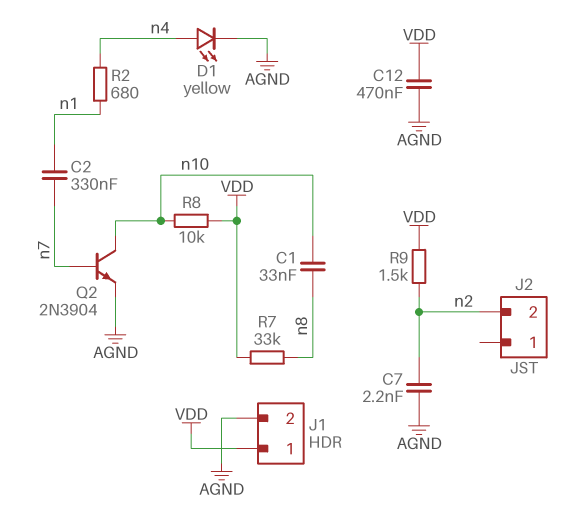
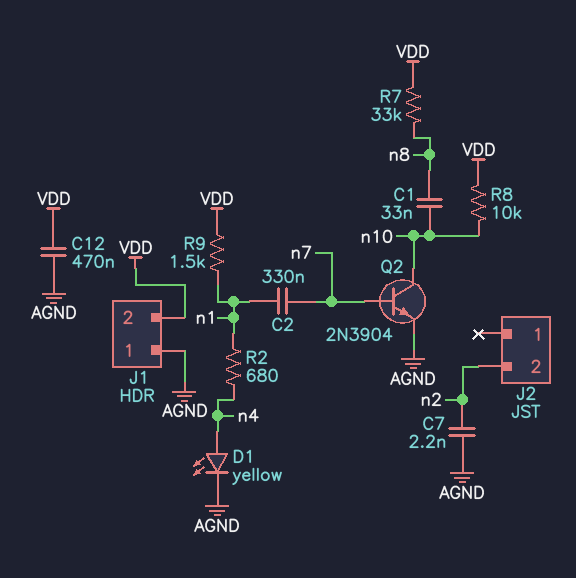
J1 pin 1: VDD -> AGND
J1 pin 2: AGND -> VDD
R9: 1.5k (VDD, n2) -> 1.5k (VDD, n1)

